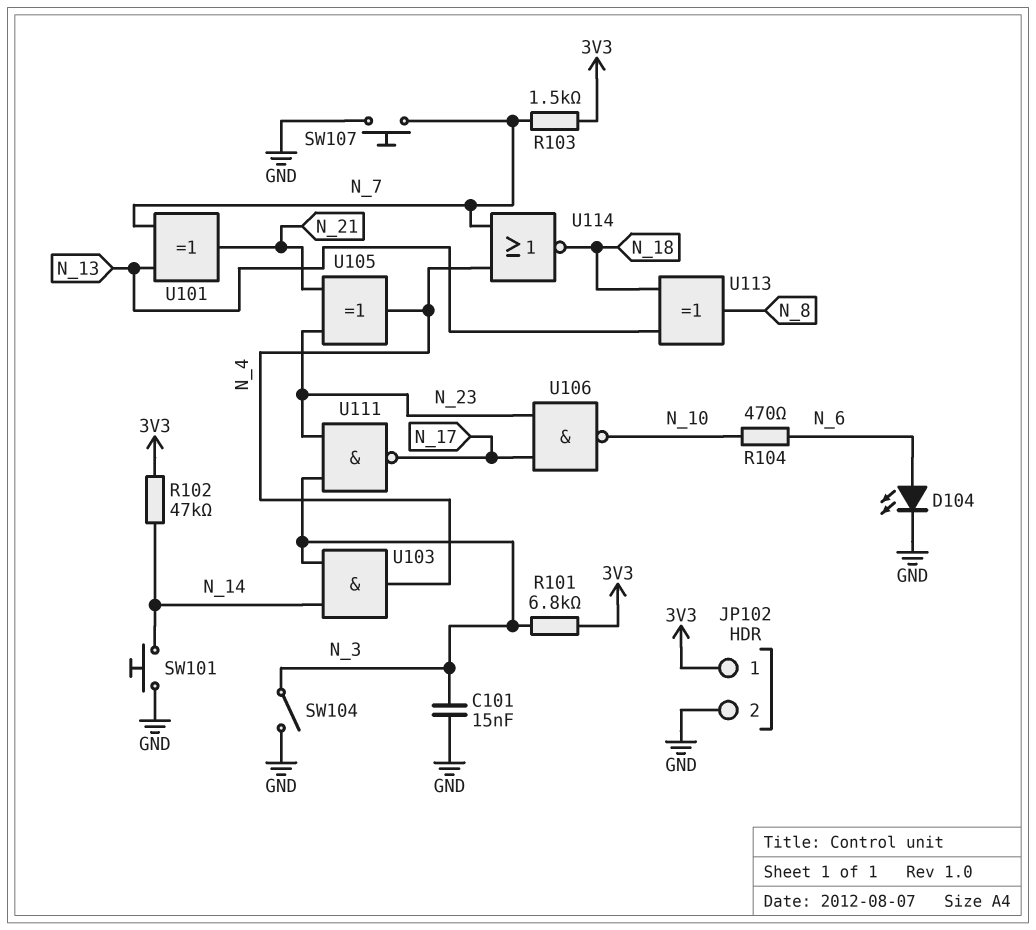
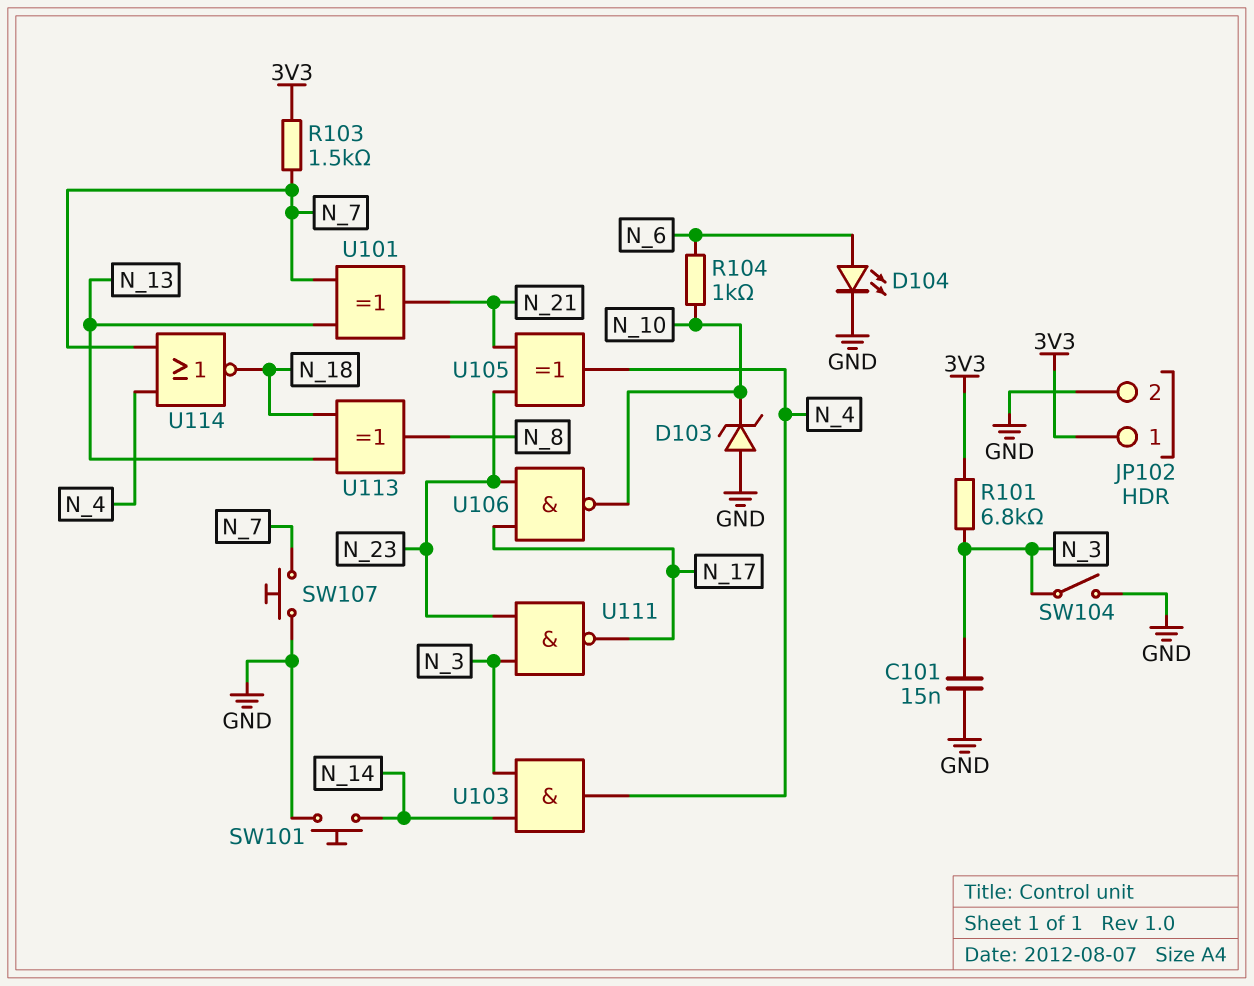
D103: none -> zener (A GND, K N_10)
R102: 47k (3V3, N_14) -> none
R104: 470 (N_6, N_10) -> 1k (N_6, N_10)

